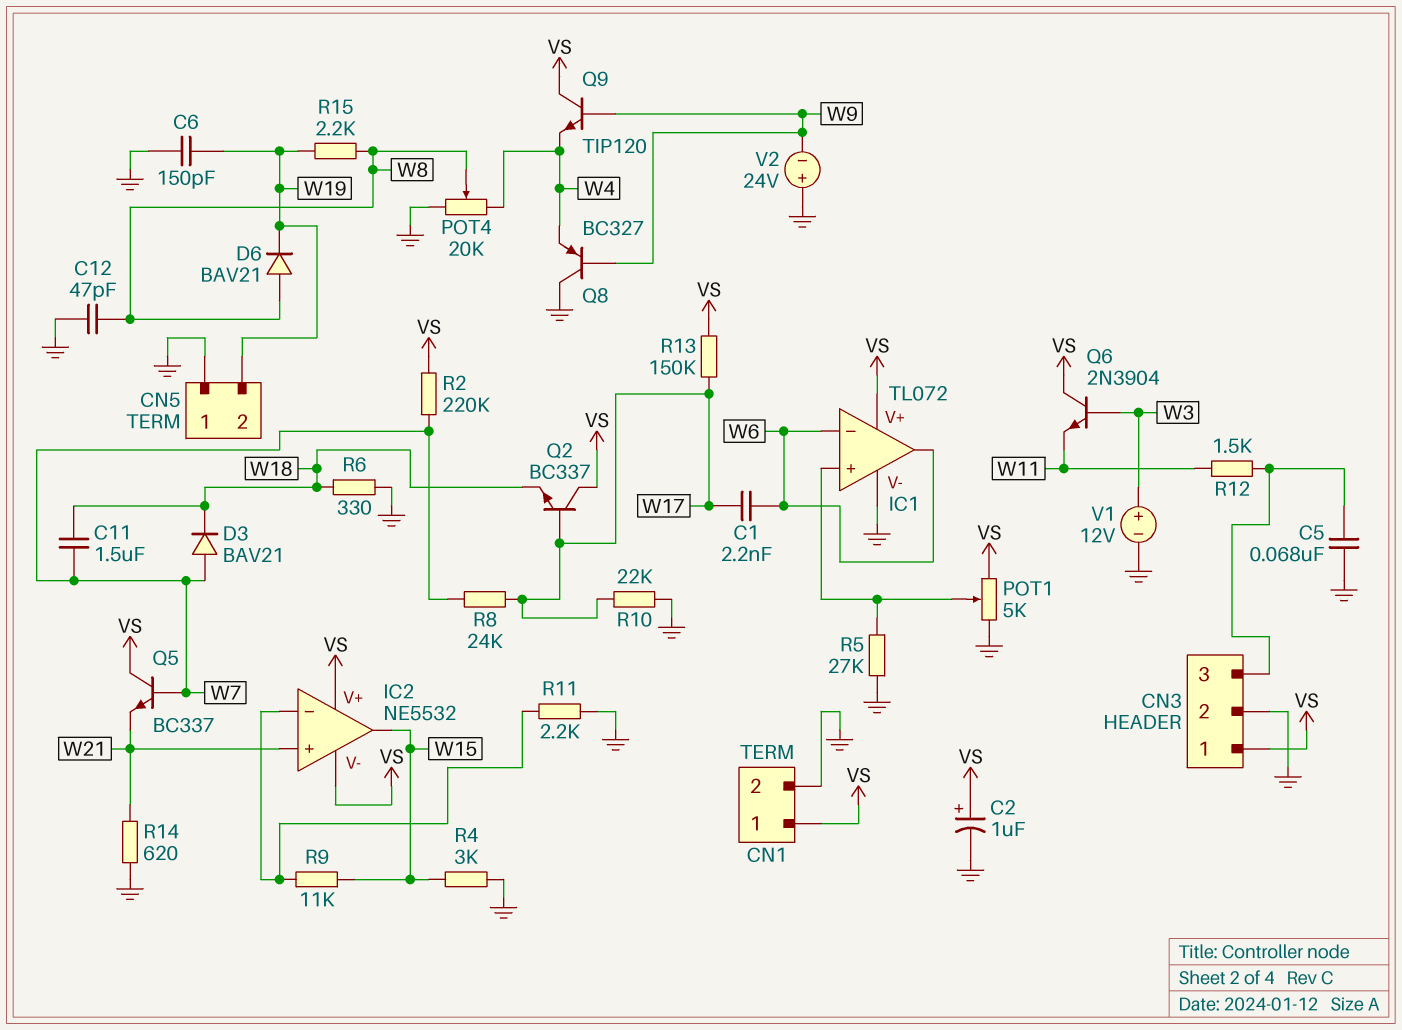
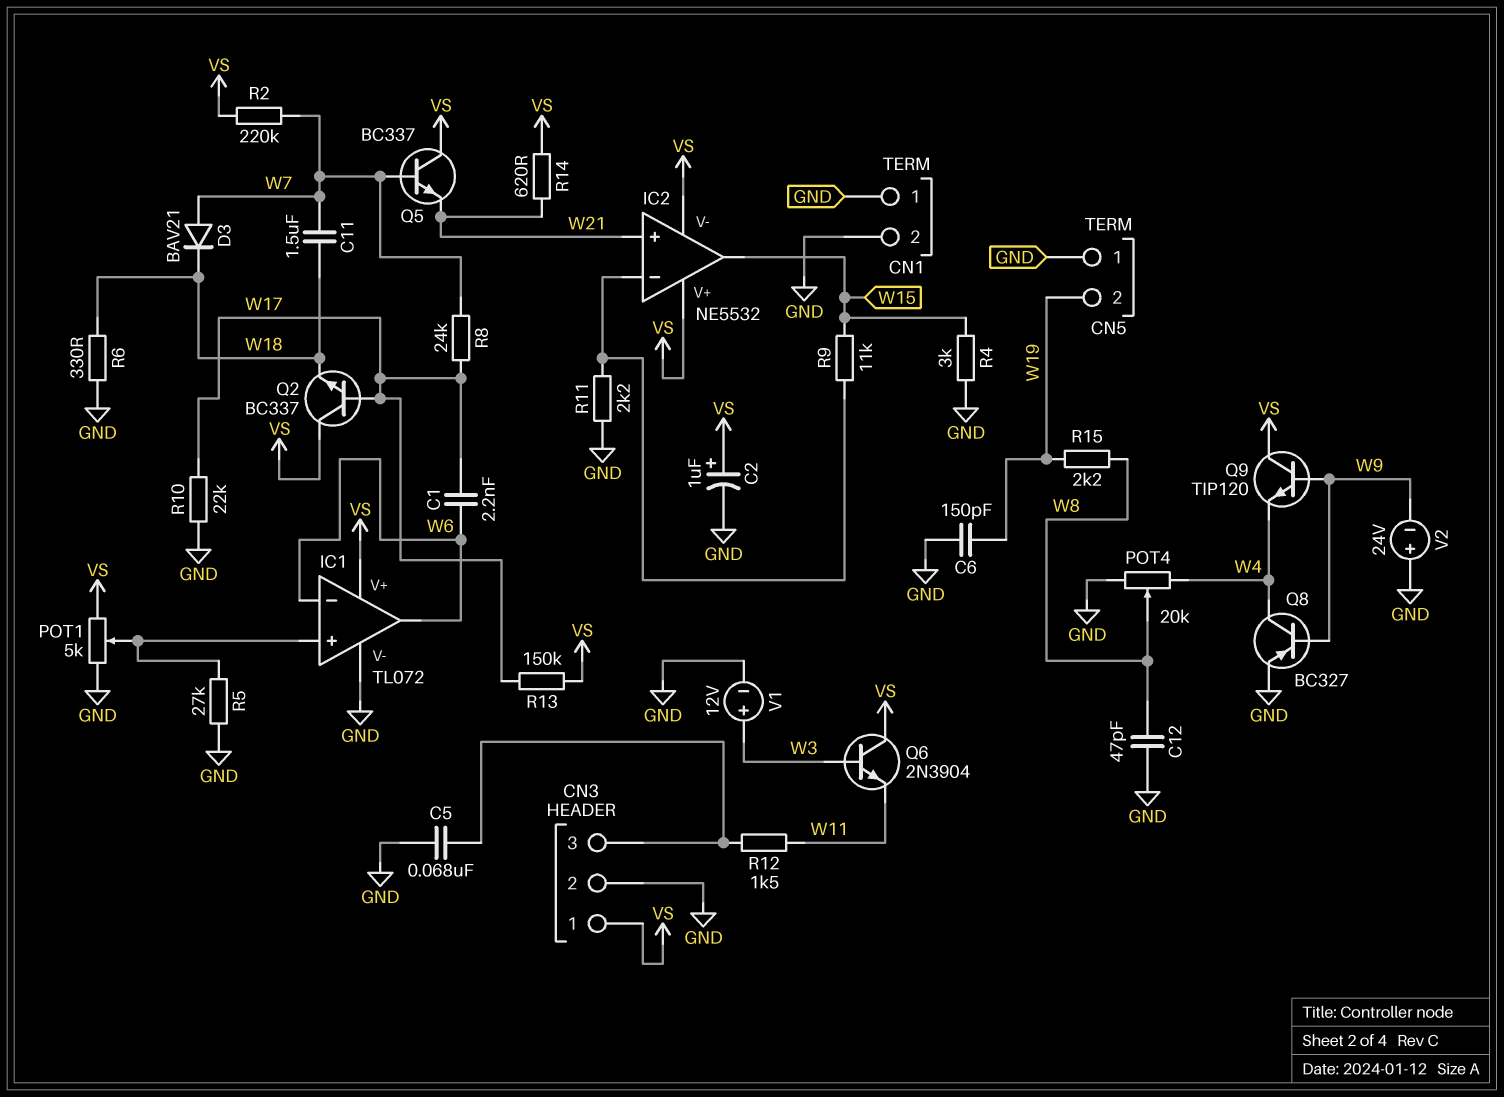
CN1 pin 1: VS -> GND
D6: diode BAV21 (A W8, K W19) -> none
Q8: PNP BC327 (B W9, C GND, E W4) -> PNP BC327 (B W9, C W4, E GND)
R14: 620 (GND, W21) -> 620 (VS, W21)

